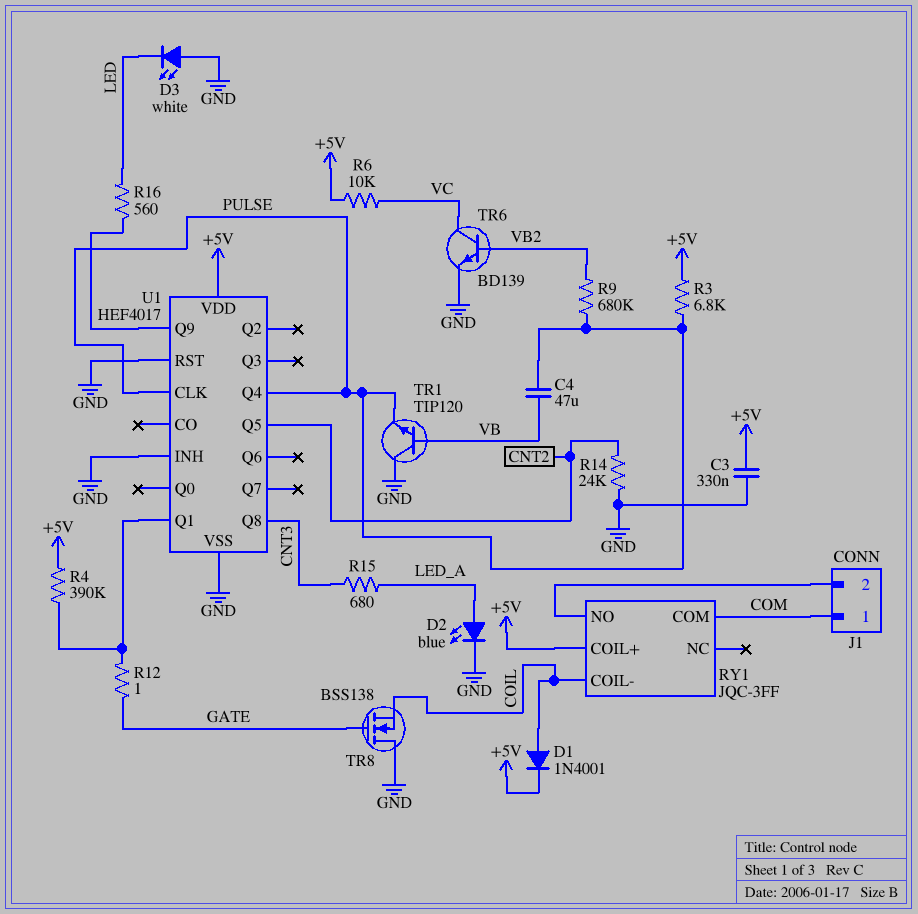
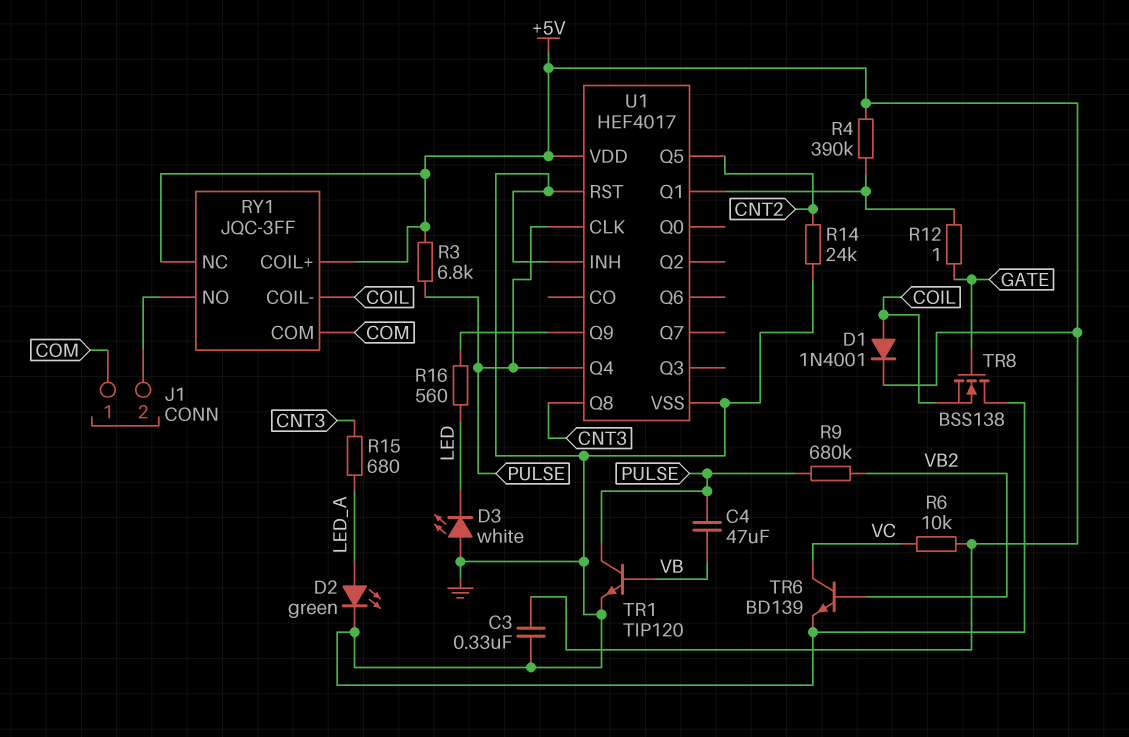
D2: LED blue (A LED_A, K GND) -> LED green (A LED_A, K GND)
RY1 pin NC: none -> +5V
TR1: NPN TIP120 (B VB, C GND, E PULSE) -> NPN TIP120 (B VB, C PULSE, E GND)

